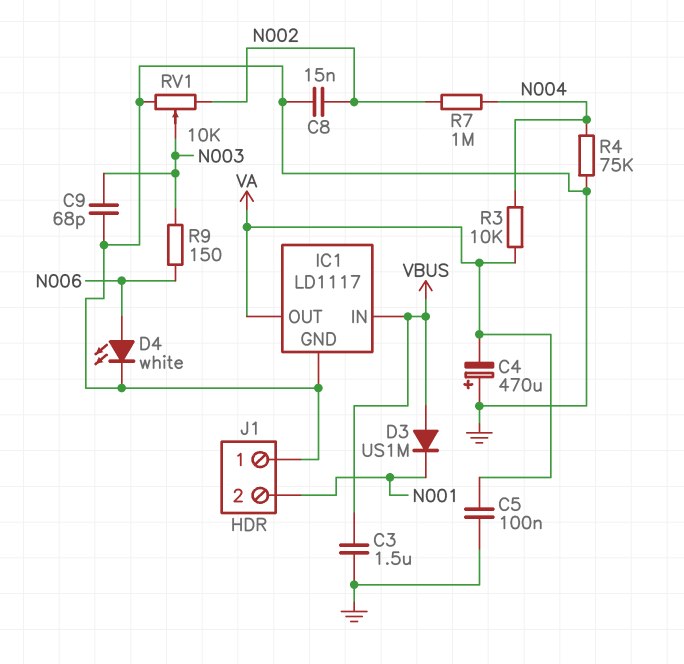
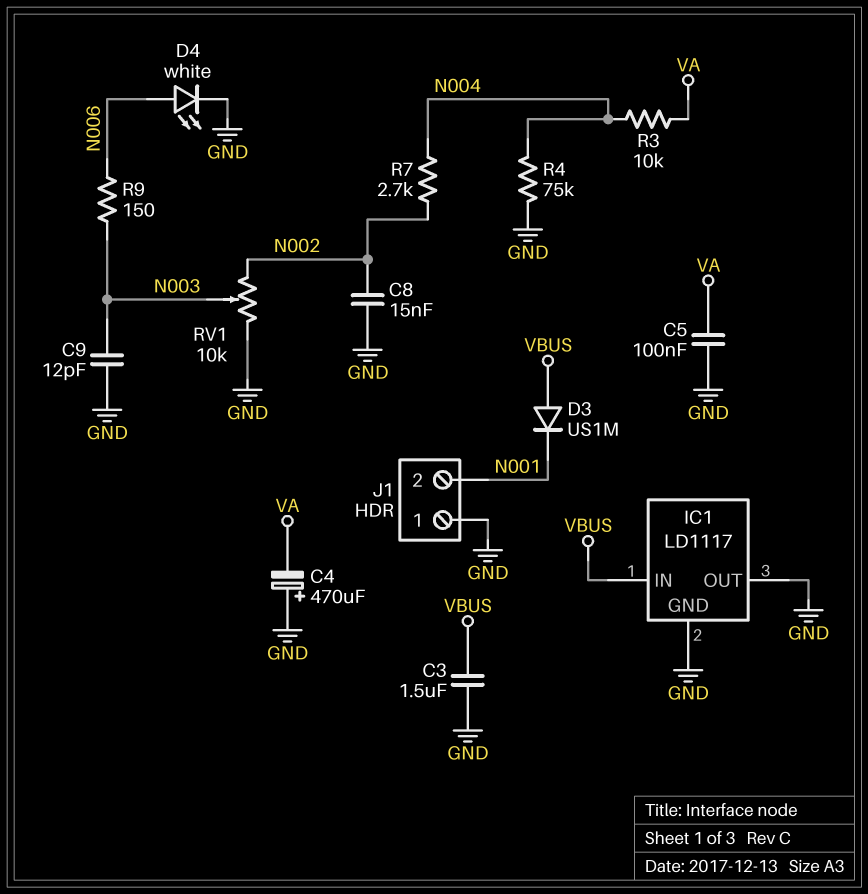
C9: 68pF (GND, N003) -> 12pF (GND, N003)
IC1 pin OUT: VA -> GND
R7: 1M (N002, N004) -> 2.7k (N002, N004)

